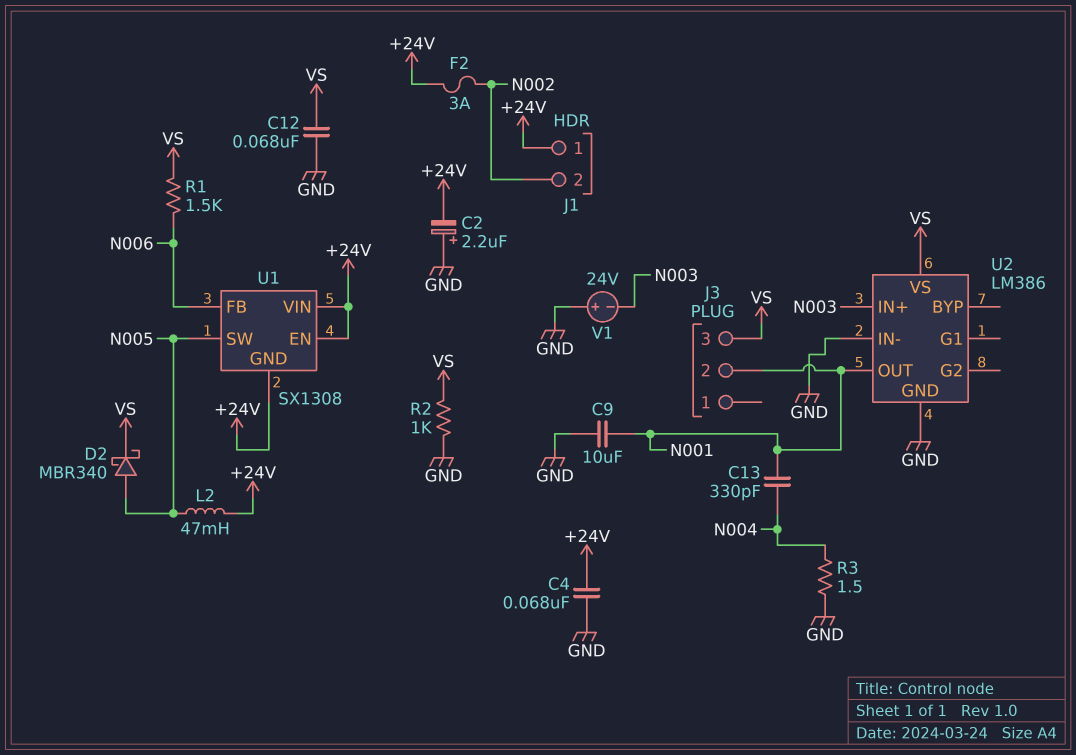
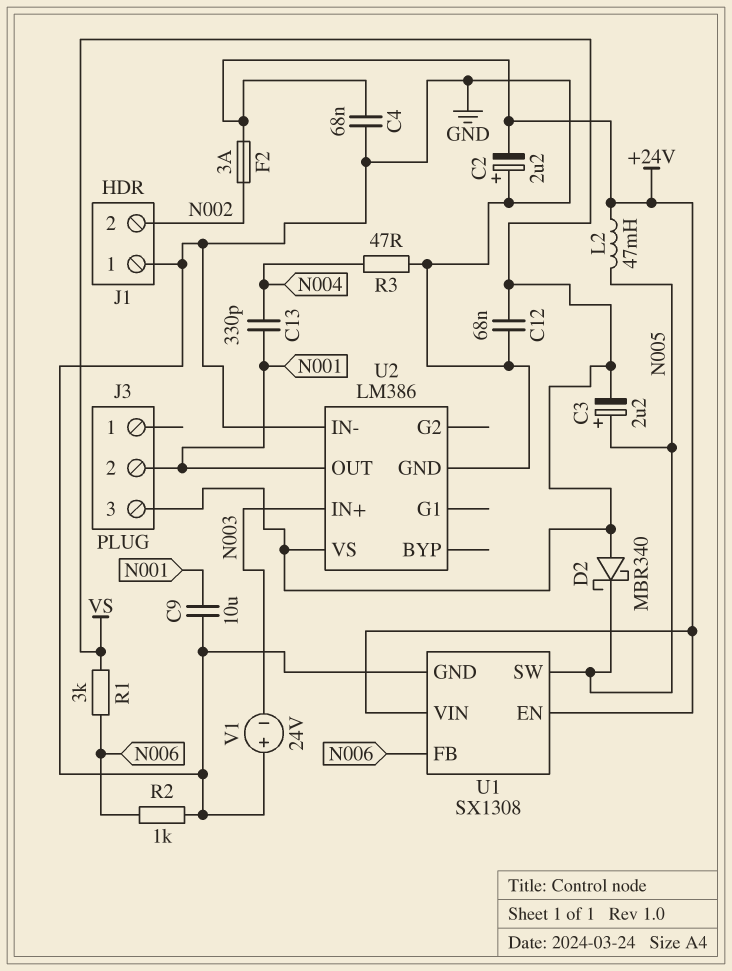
C3: none -> 2.2uF (plus N005, minus VS)
D2: schottky MBR340 (A N005, K VS) -> schottky MBR340 (A VS, K N005)
J1 pin 1: +24V -> GND
R1: 1.5k (N006, VS) -> 3k (N006, VS)
R2: 1k (GND, VS) -> 1k (GND, N006)
R3: 1.5 (GND, N004) -> 47 (GND, N004)
U1 pin GND: +24V -> GND

